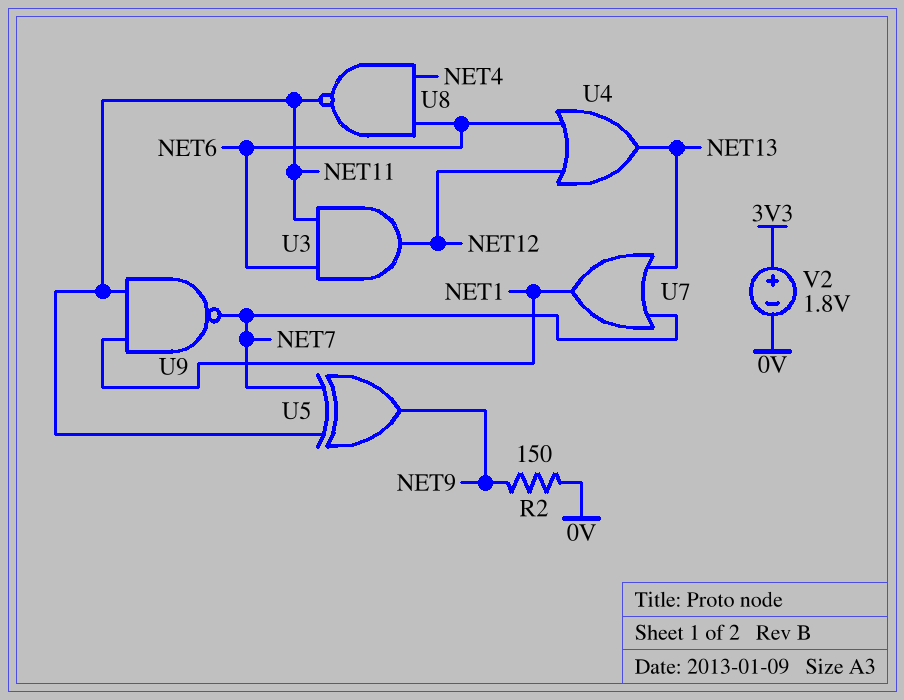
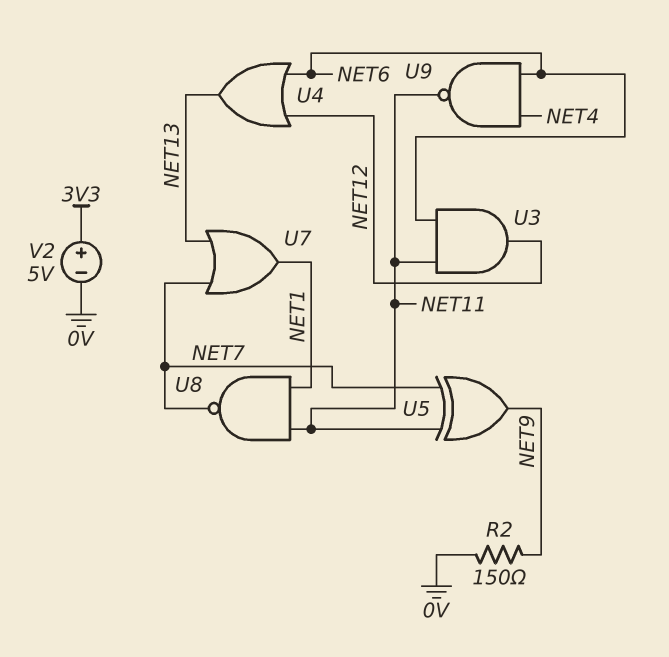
U8: NAND (in NET4, in NET6, out NET11) -> NAND (in NET1, in NET11, out NET7)
U9: NAND (in NET1, in NET11, out NET7) -> NAND (in NET4, in NET6, out NET11)
V2: 1.8V (plus 3V3, minus 0V) -> 5V (plus 3V3, minus 0V)

